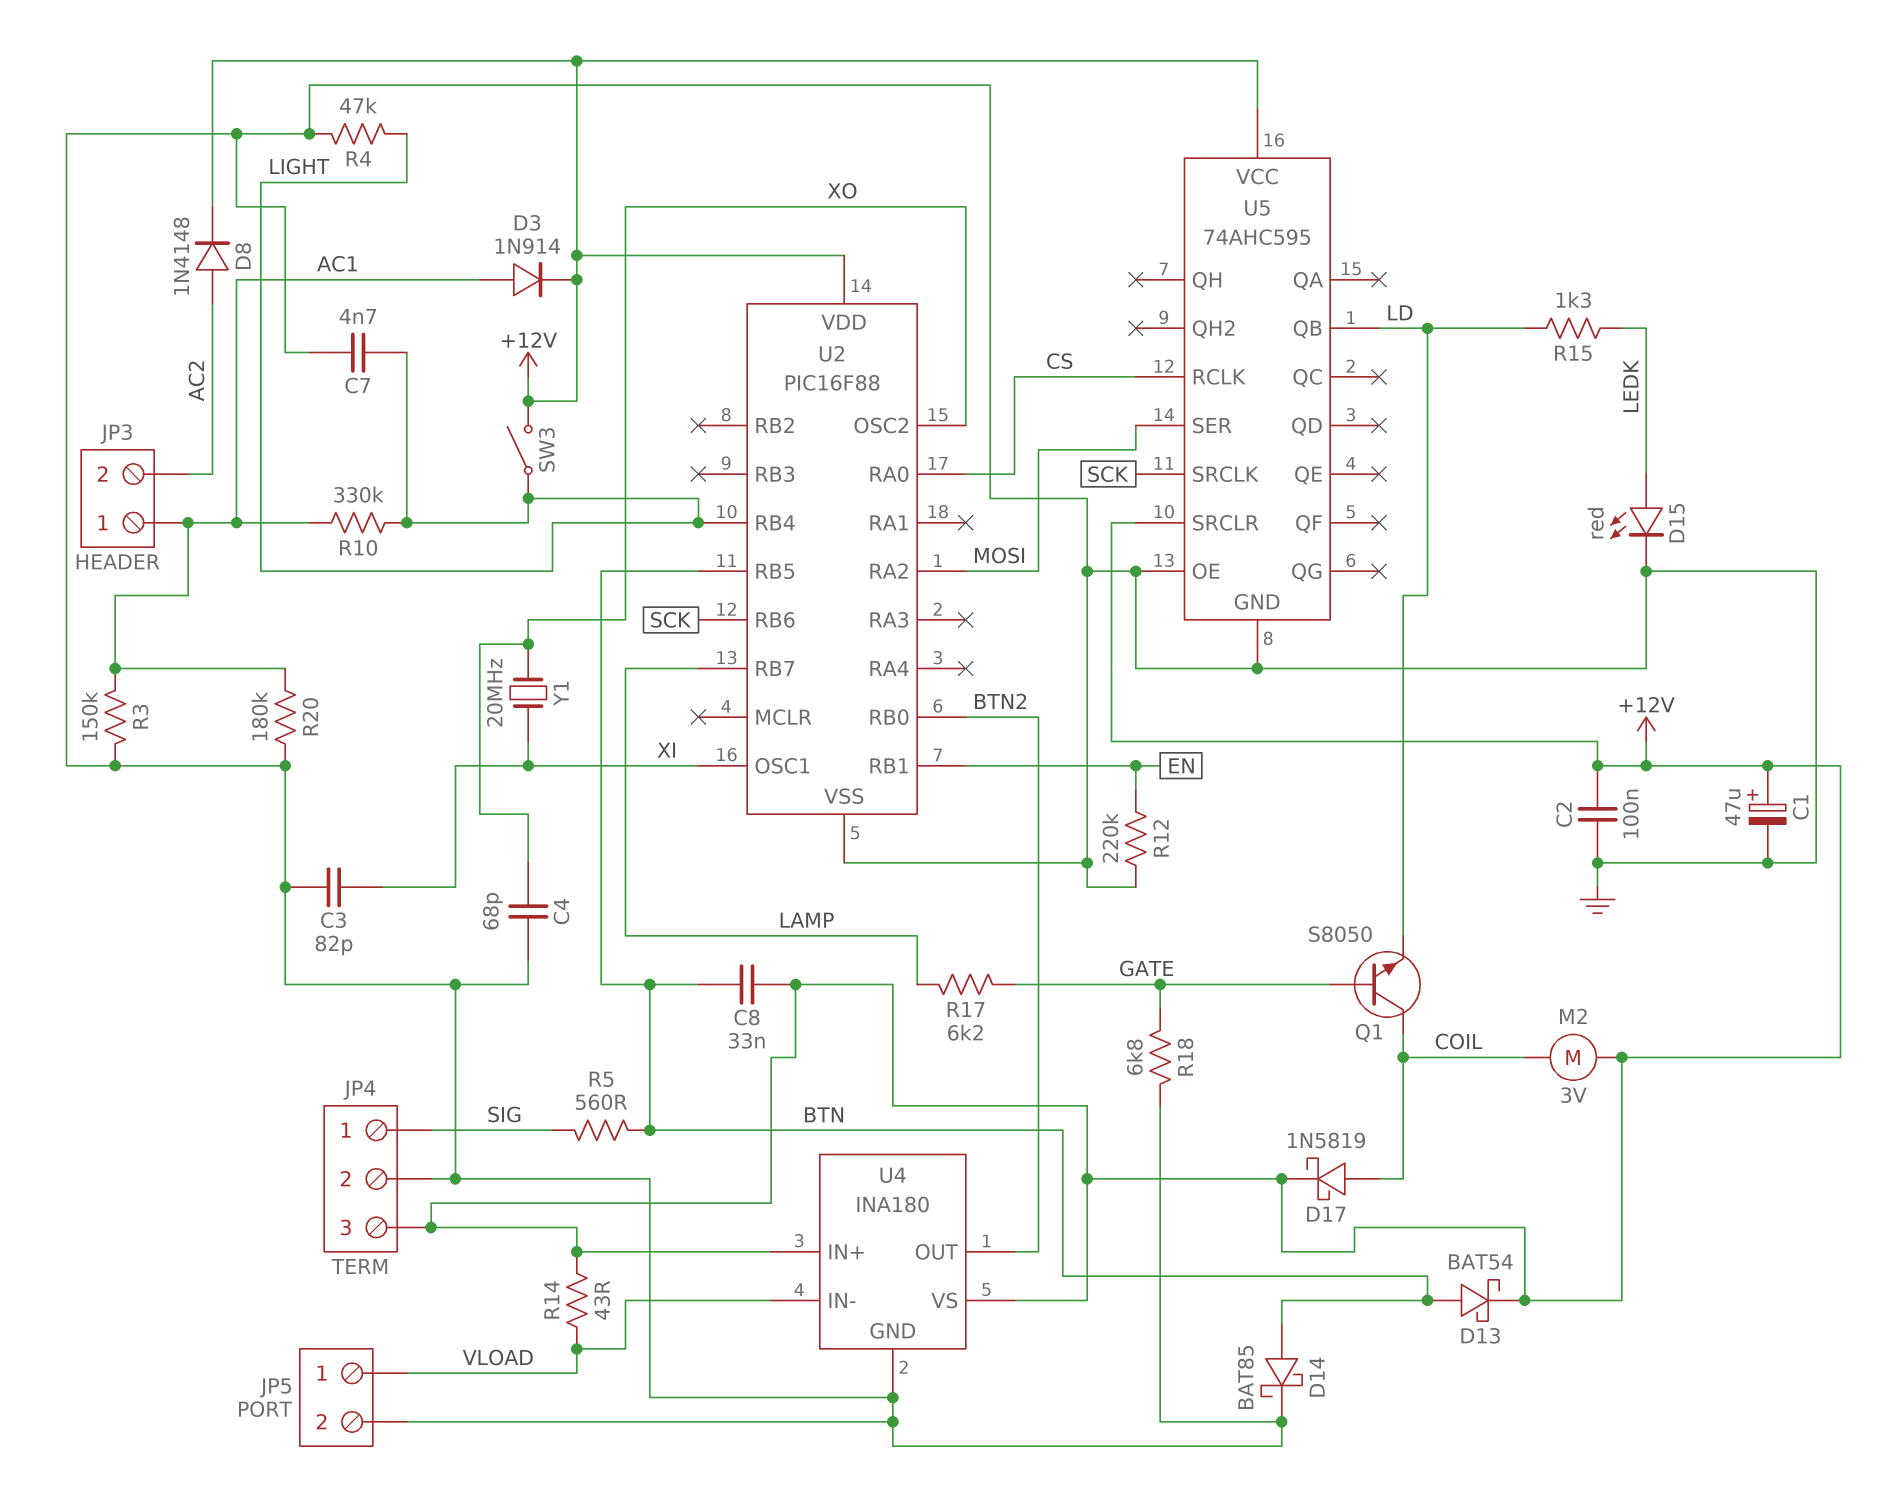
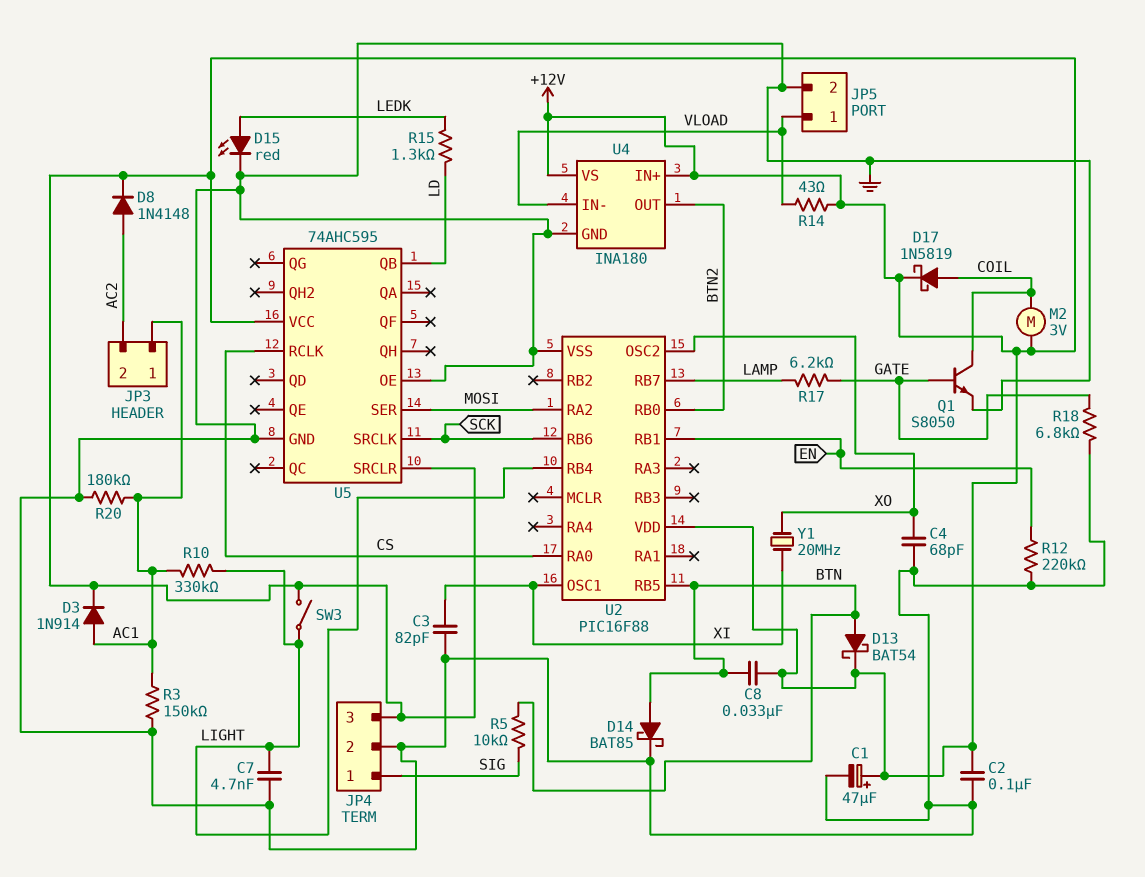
Q1: NPN S8050 (B GATE, C COIL, E LD) -> NPN S8050 (B GATE, C COIL, E GND)
R4: 47k (GND, LIGHT) -> none
R5: 560 (BTN, SIG) -> 10k (BTN, SIG)

